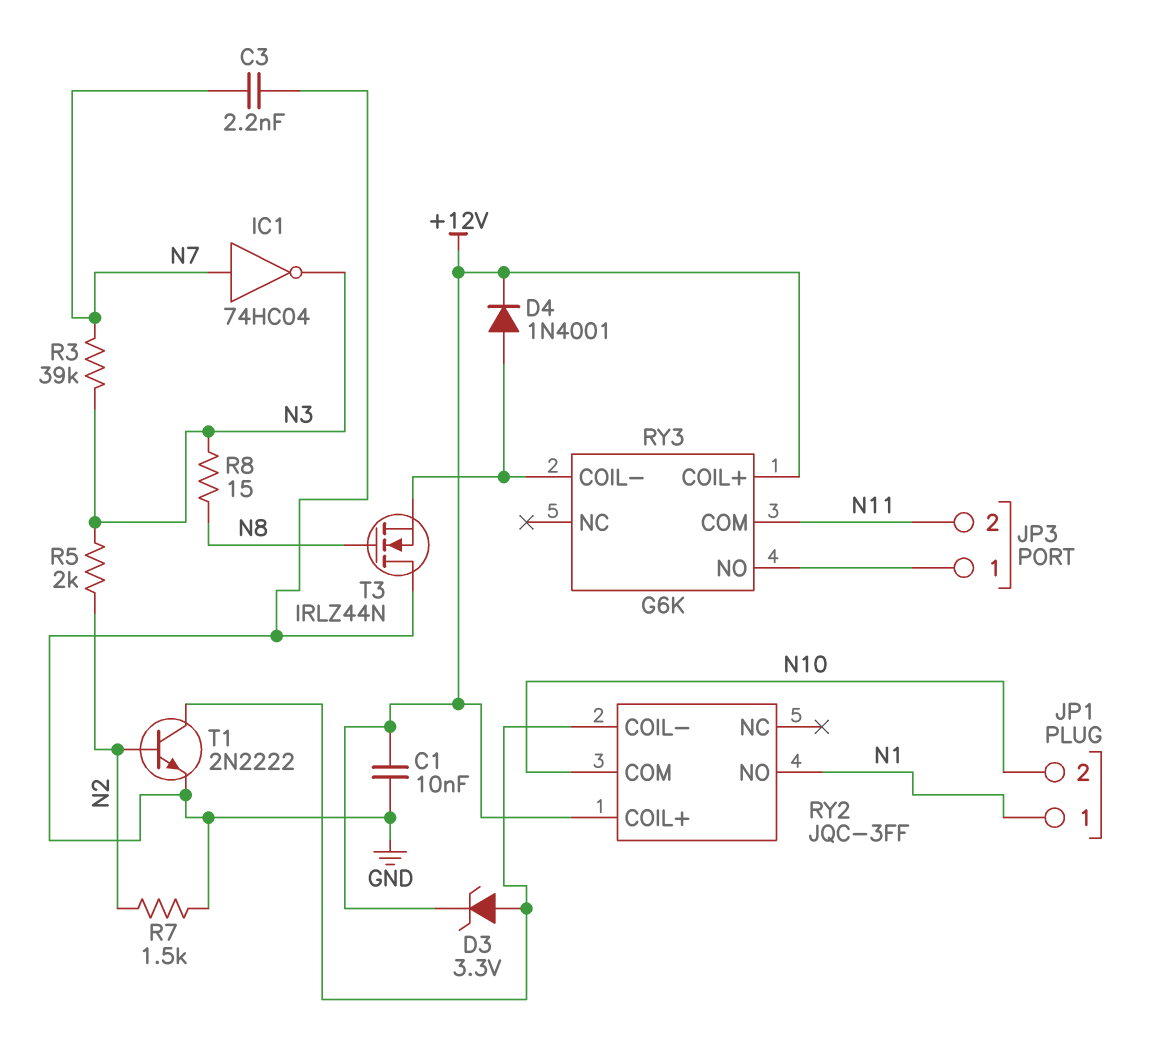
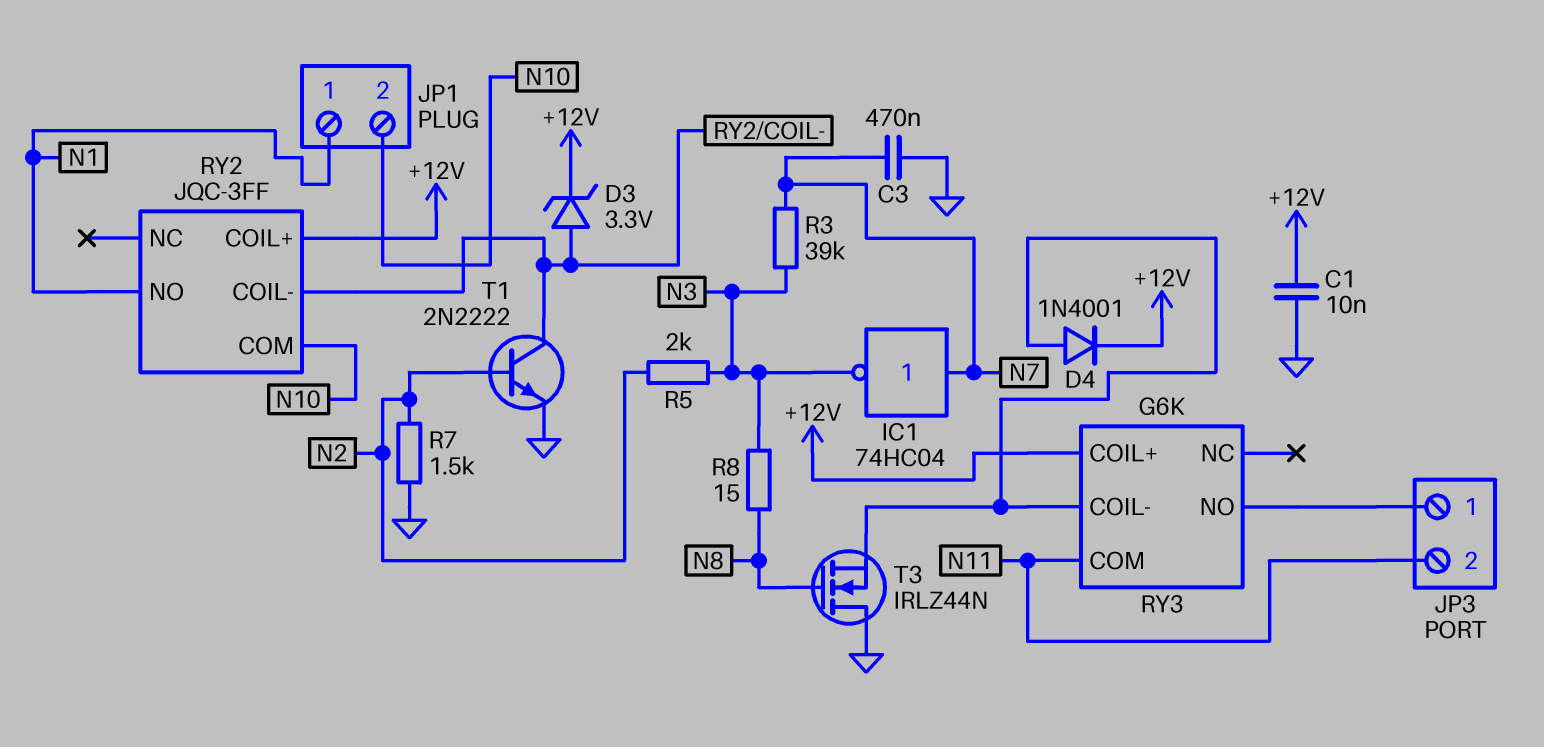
C3: 2.2nF (GND, N7) -> 470nF (GND, N7)

